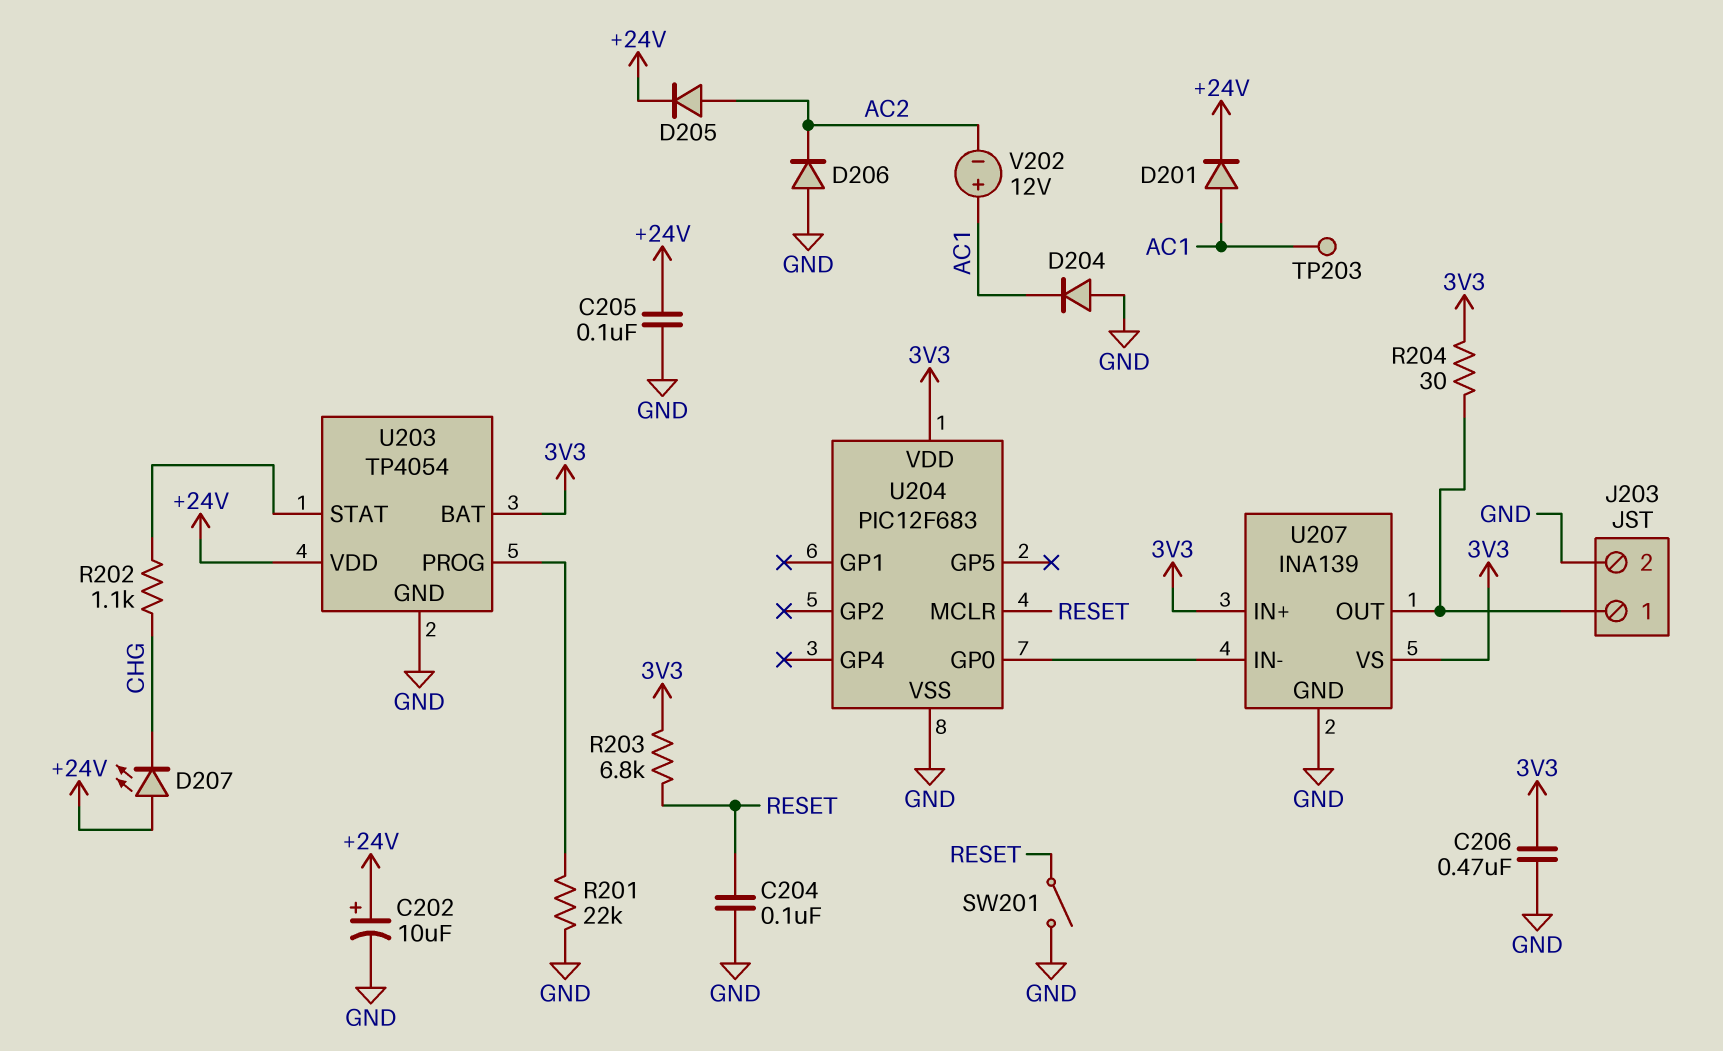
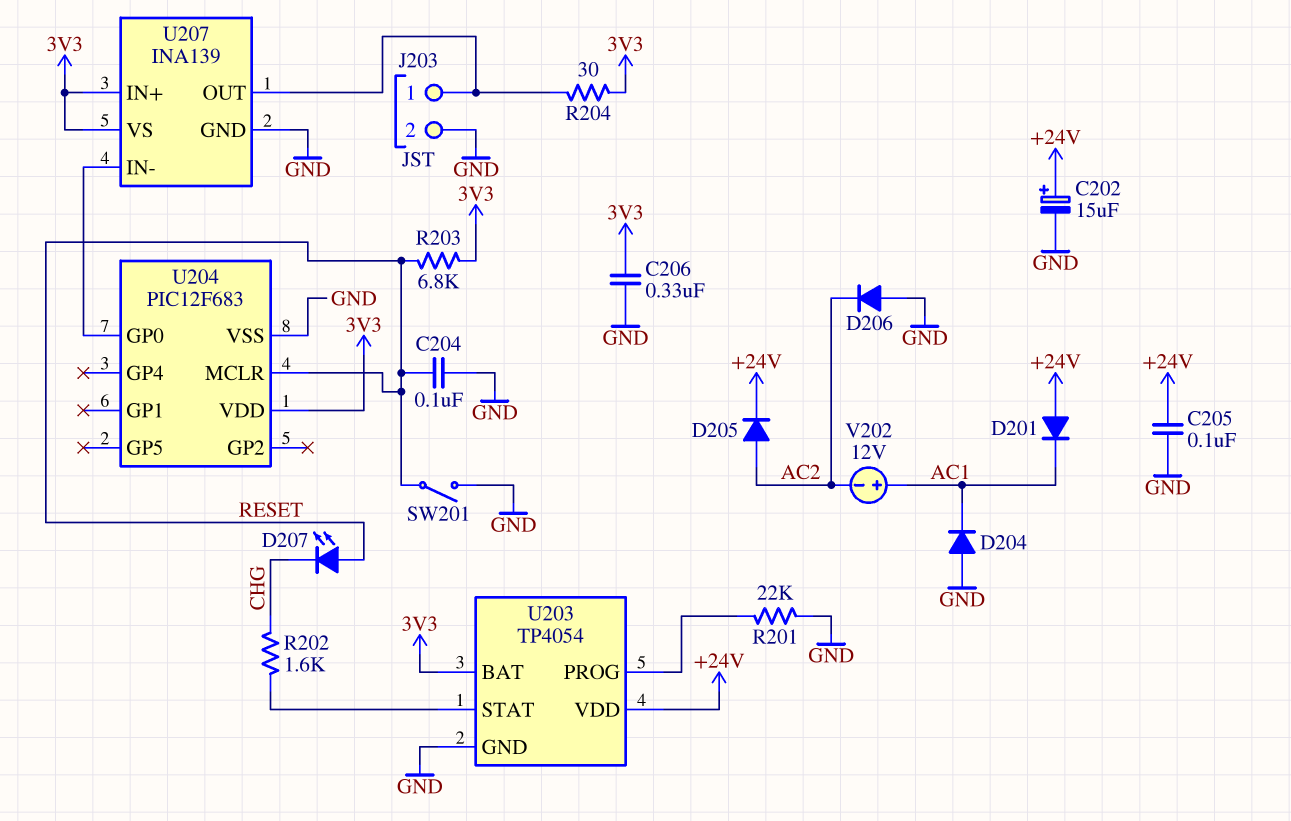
C202: 10uF (plus +24V, minus GND) -> 15uF (plus +24V, minus GND)
C206: 470nF (3V3, GND) -> 330nF (3V3, GND)
D201: diode (A AC1, K +24V) -> diode (A +24V, K AC1)
D207: LED (A +24V, K CHG) -> LED (A RESET, K CHG)
R202: 1.1k (CHG, U203/STAT) -> 1.6k (CHG, U203/STAT)
TP203: test point (AC1) -> none

